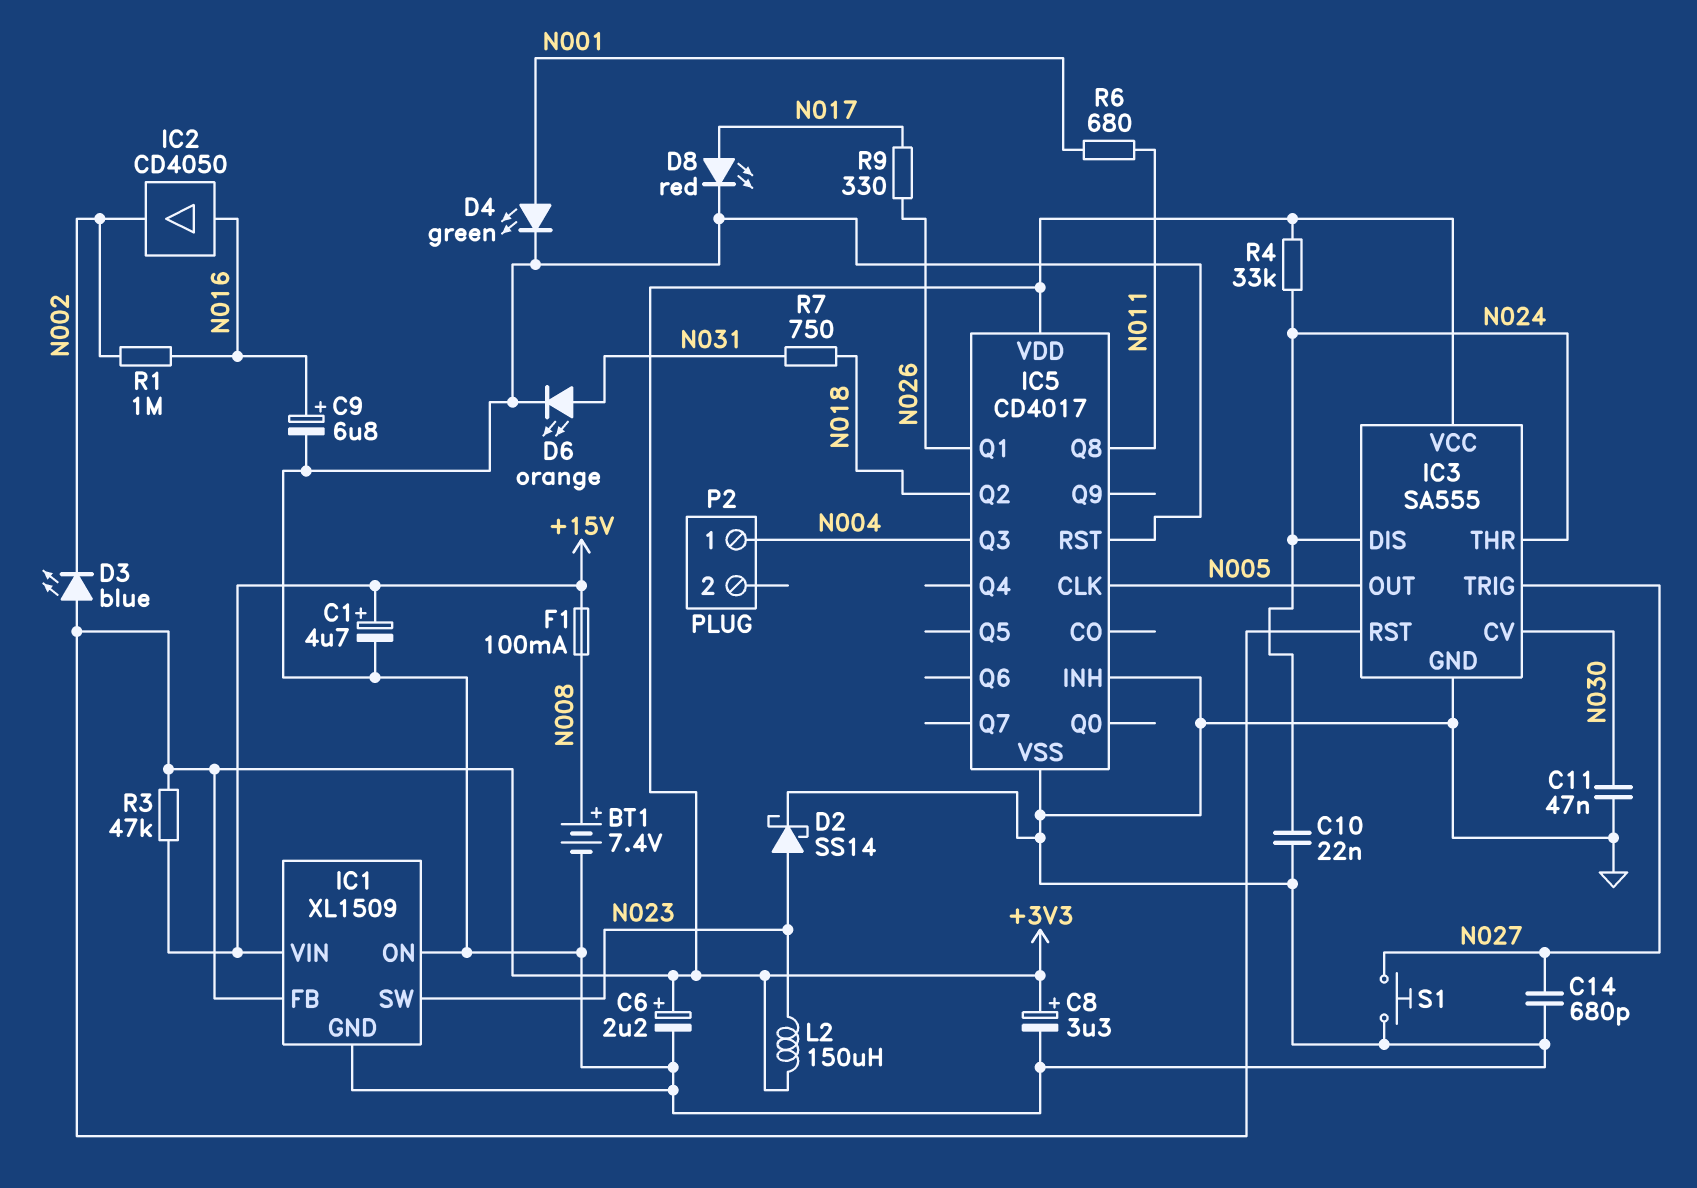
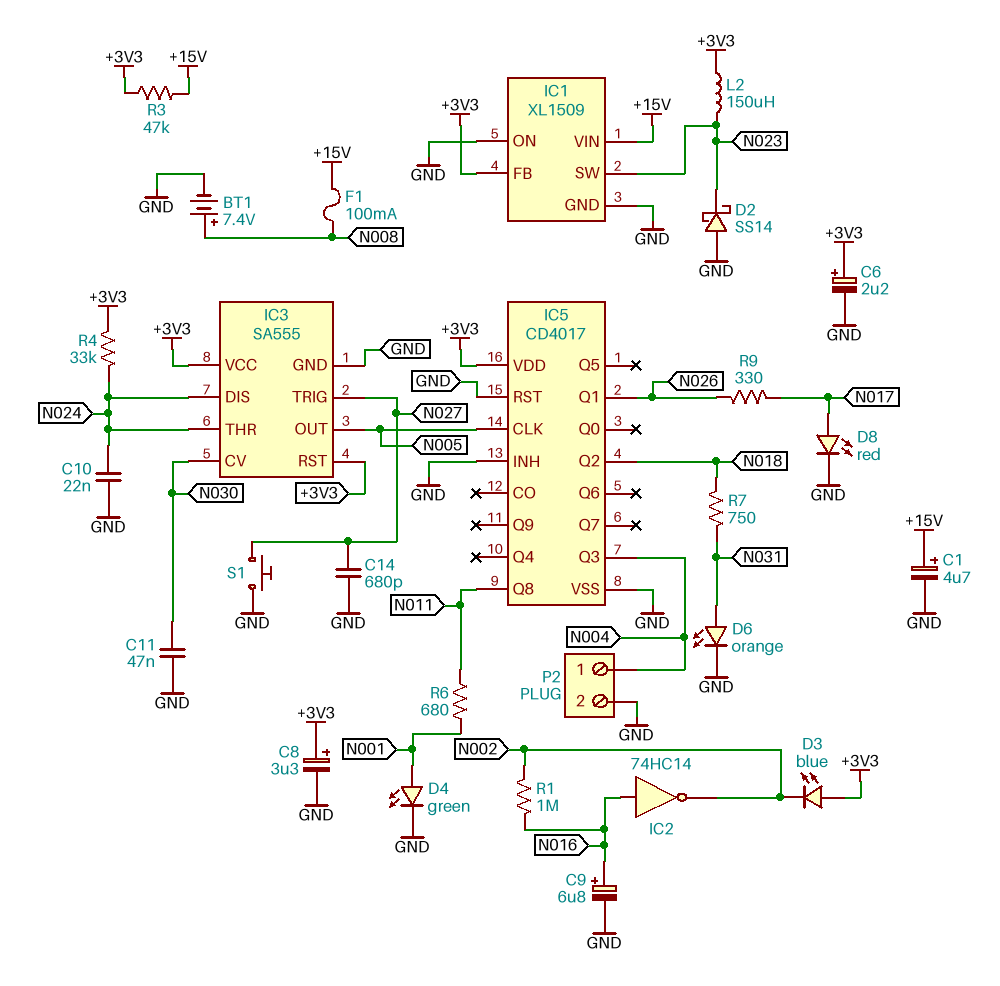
D2: schottky SS14 (A N023, K GND) -> schottky SS14 (A GND, K N023)
IC2: buffer CD4050 (in N016, out N002) -> NOT 74HC14 (in N016, out N002)
P2 pin 2: none -> GND

